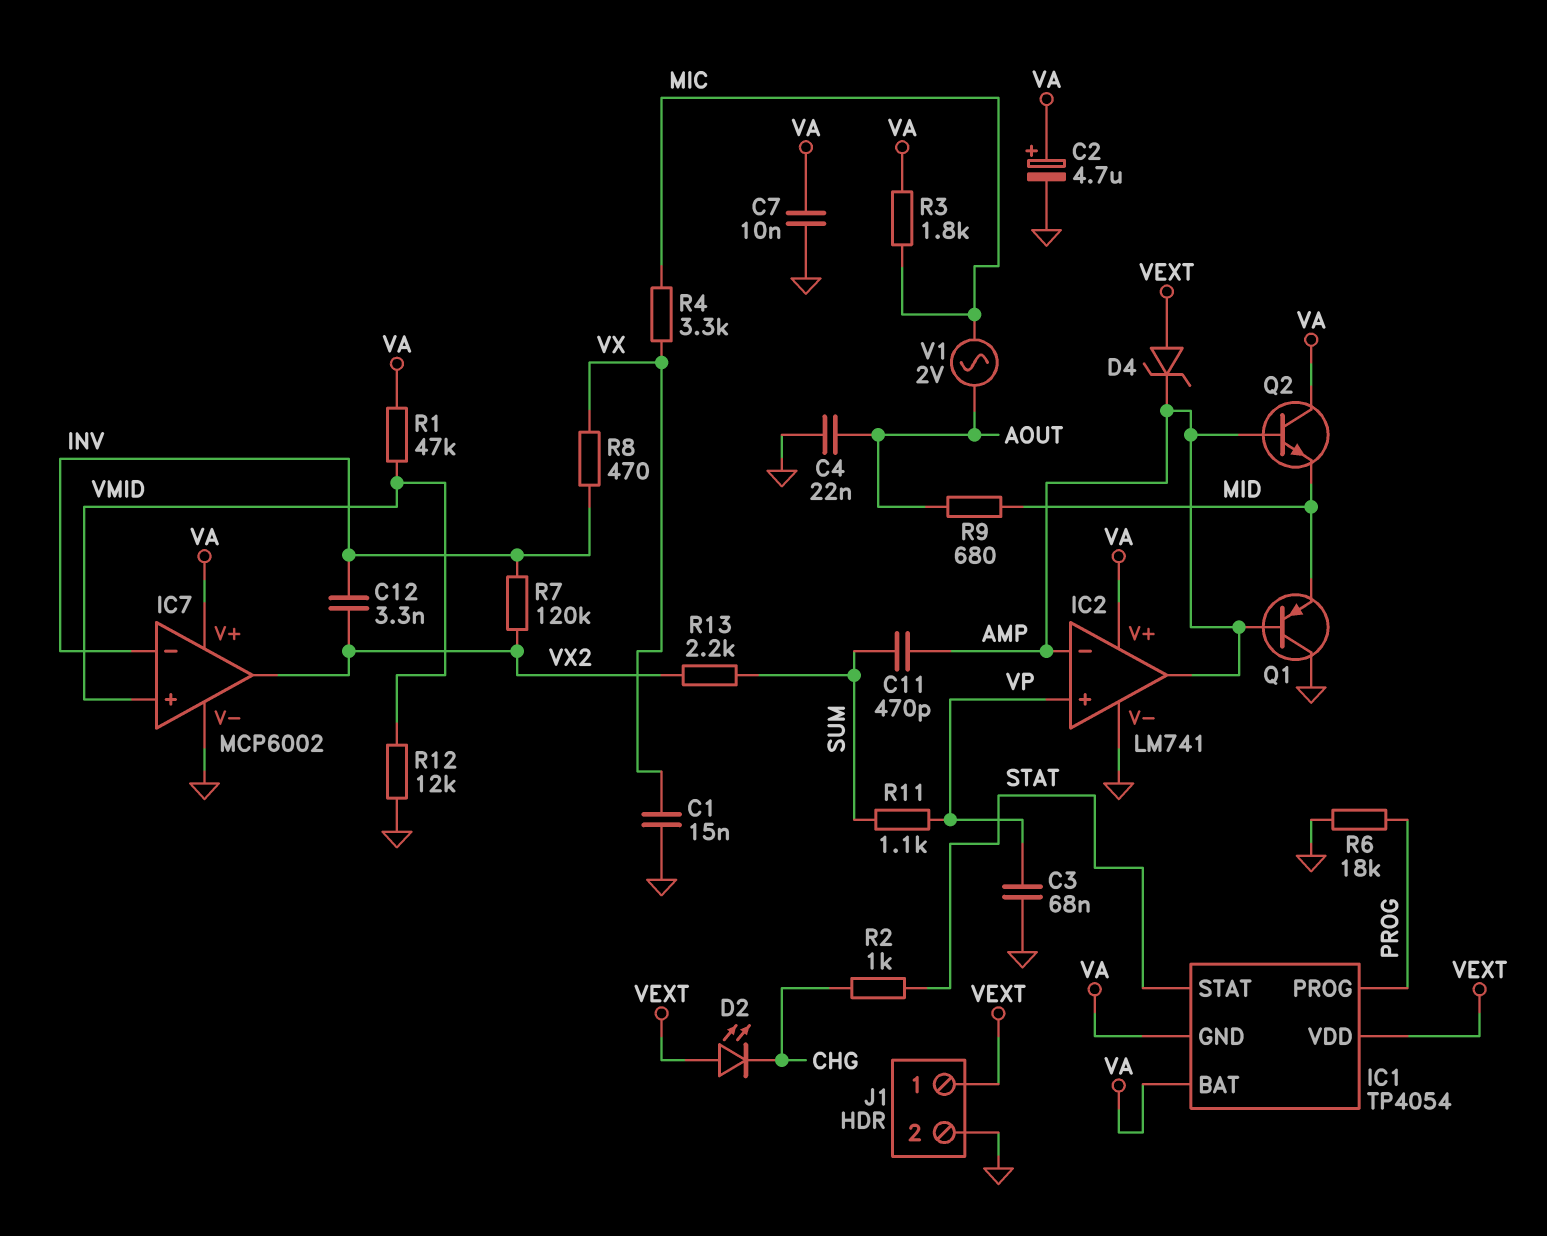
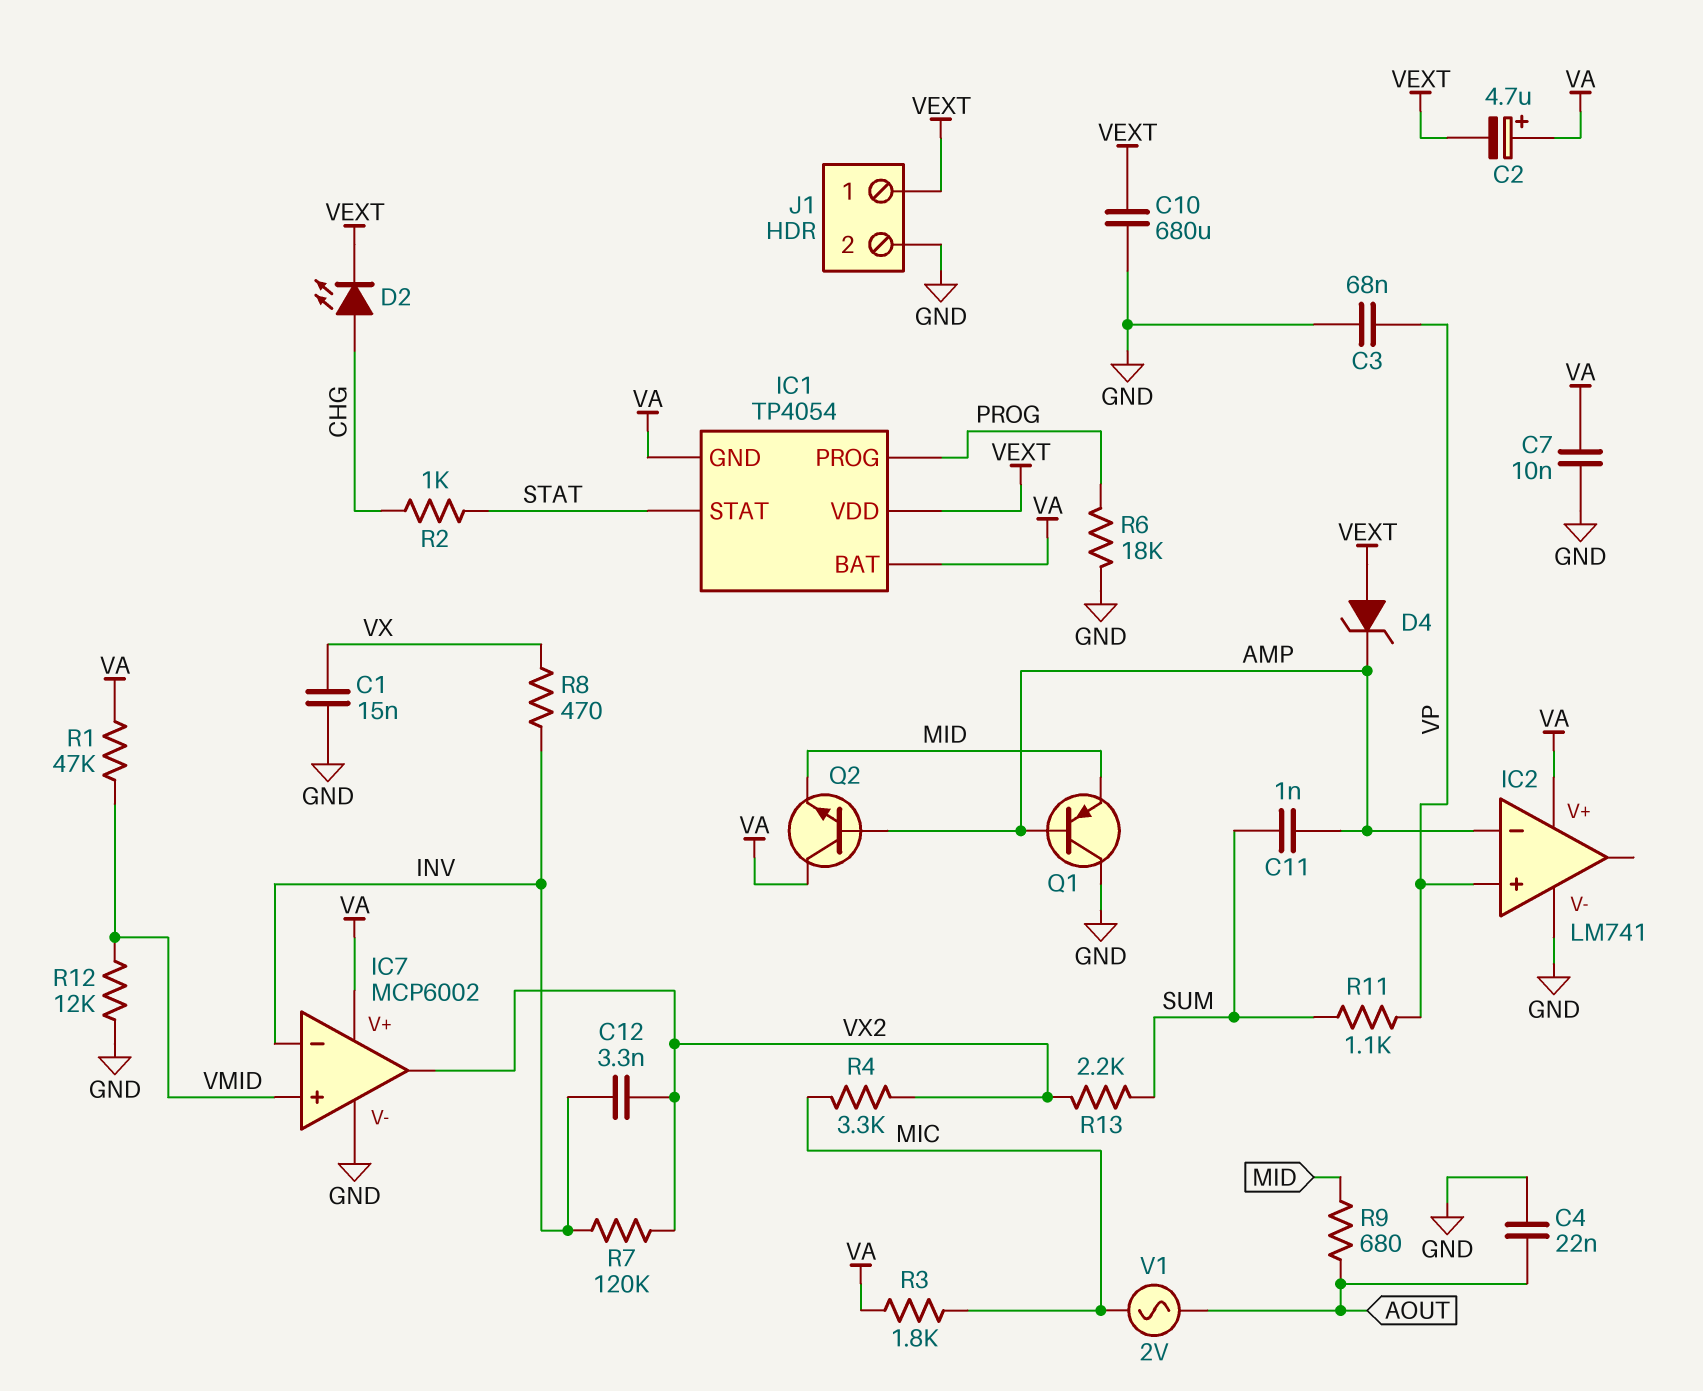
C2: 4.7uF (plus VA, minus GND) -> 4.7uF (plus VA, minus VEXT)
C10: none -> 680uF (GND, VEXT)
C11: 470pF (AMP, SUM) -> 1nF (AMP, SUM)
D2: LED (A VEXT, K CHG) -> LED (A CHG, K VEXT)
IC2 pin out: AMP -> none
R4: 3.3k (MIC, VX) -> 3.3k (MIC, VX2)

